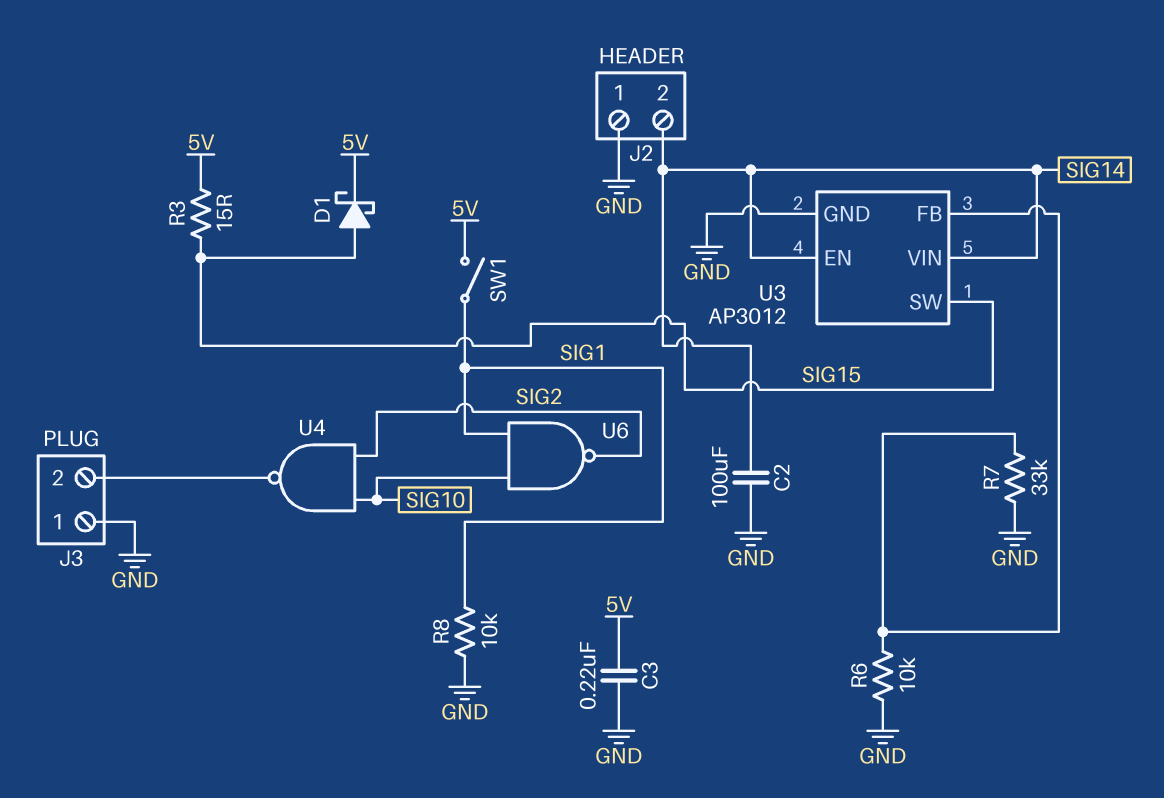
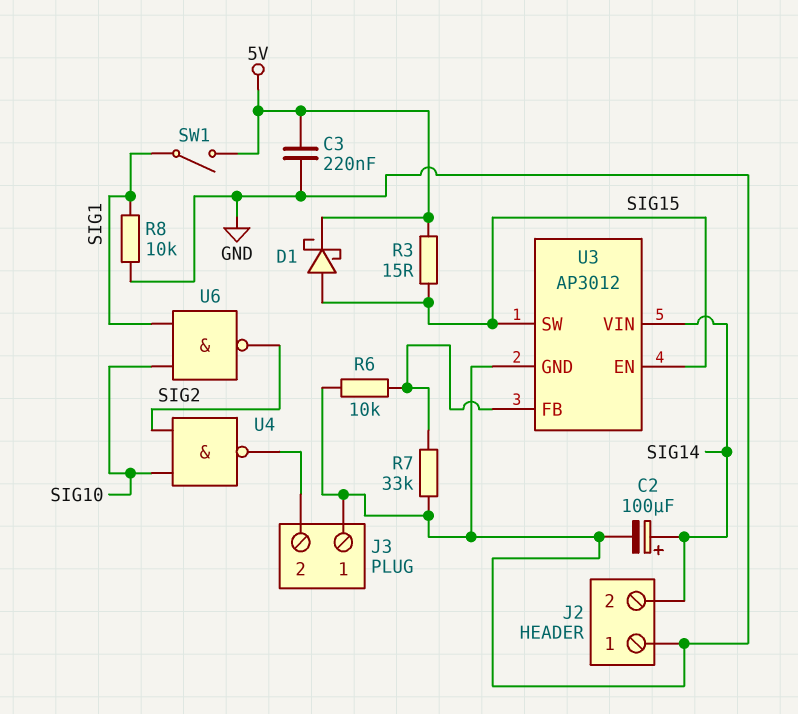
C2: 100uF (GND, SIG14) -> 100uF (plus SIG14, minus GND)
U3 pin EN: SIG14 -> SIG15

